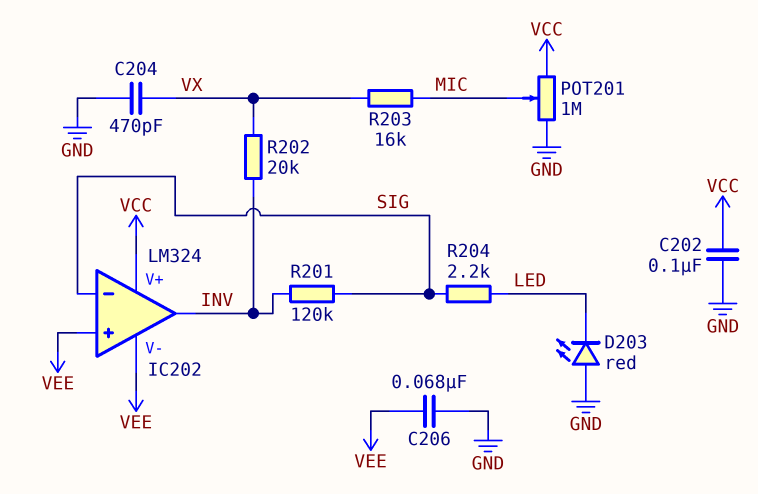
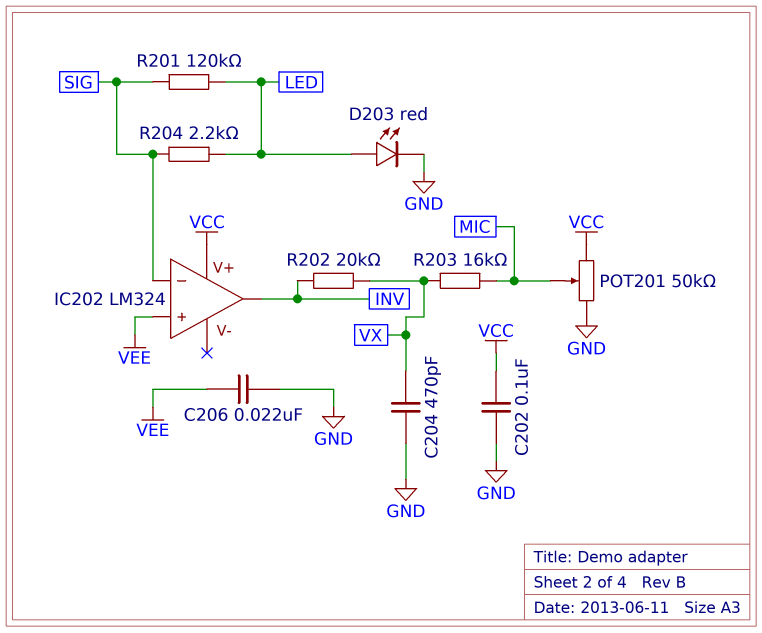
C206: 68nF (GND, VEE) -> 22nF (GND, VEE)
D203: LED red (A GND, K LED) -> LED red (A LED, K GND)
IC202 pin V-: VEE -> none
POT201: 1M (GND, VCC, wiper MIC) -> 50k (GND, VCC, wiper MIC)
R201: 120k (INV, SIG) -> 120k (LED, SIG)

